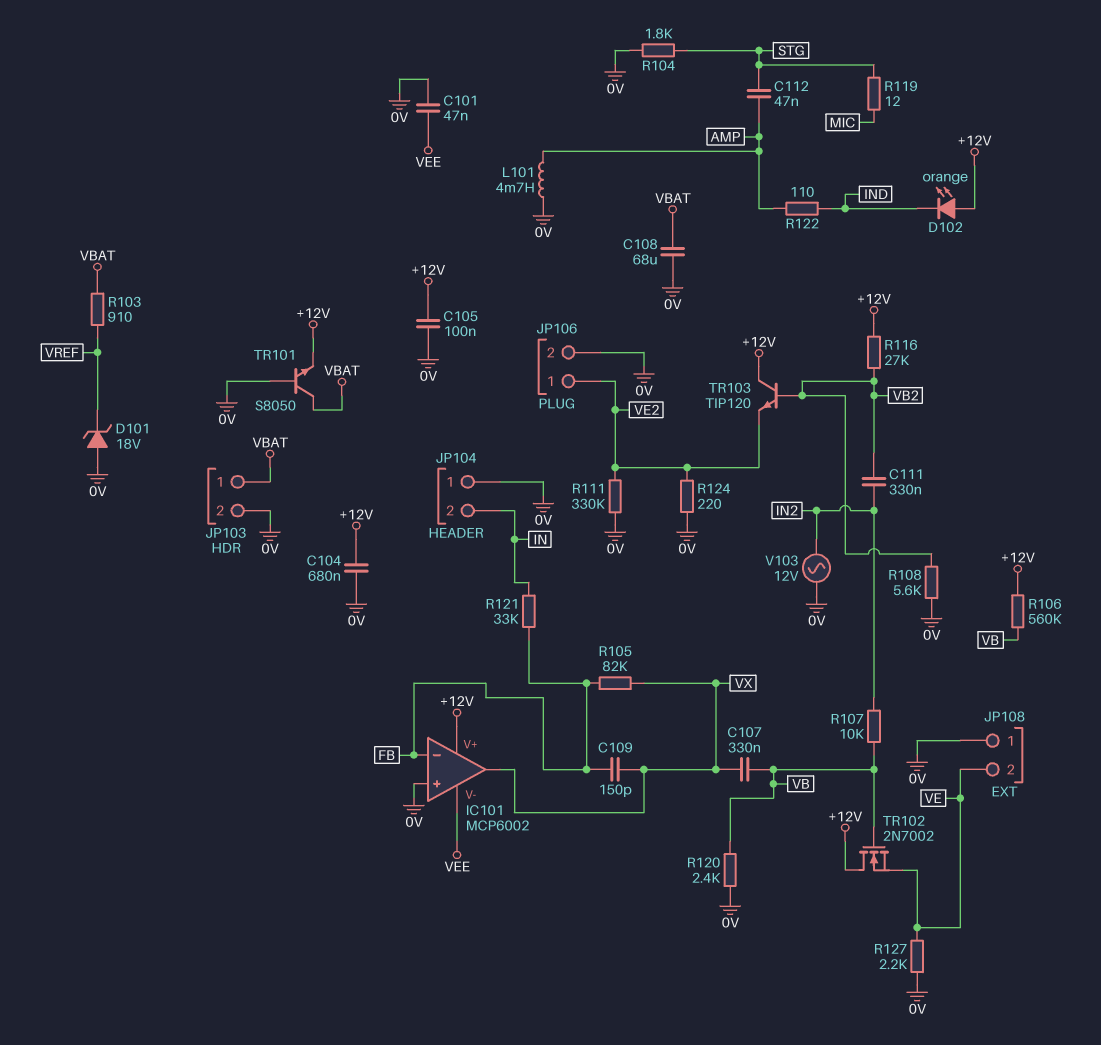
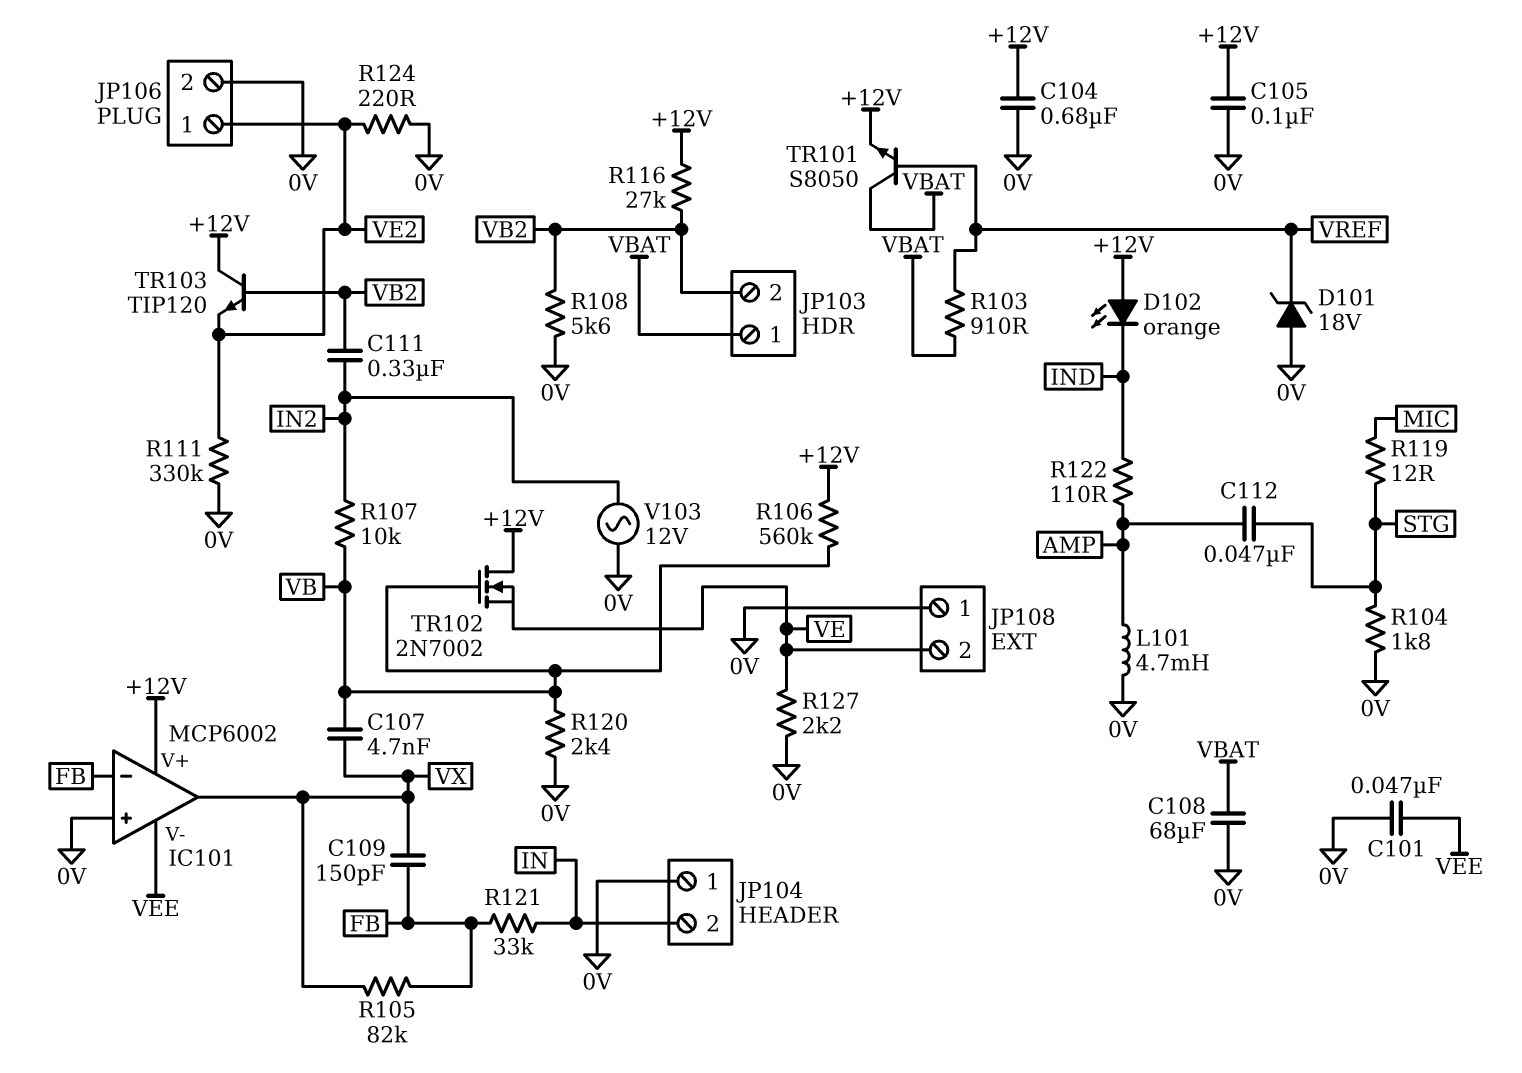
C107: 330nF (VB, VX) -> 4.7nF (VB, VX)
JP103 pin 2: 0V -> VB2
TR101: NPN S8050 (B 0V, C VBAT, E +12V) -> NPN S8050 (B VREF, C VBAT, E +12V)

